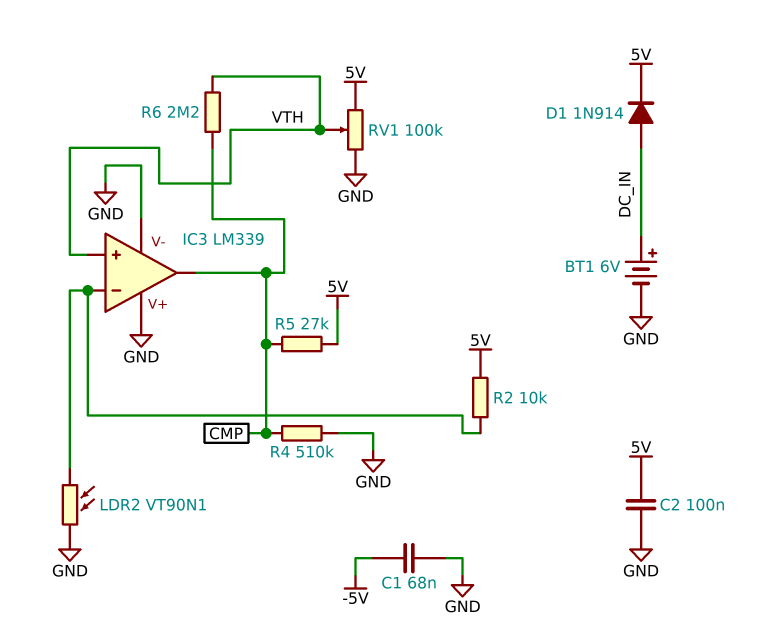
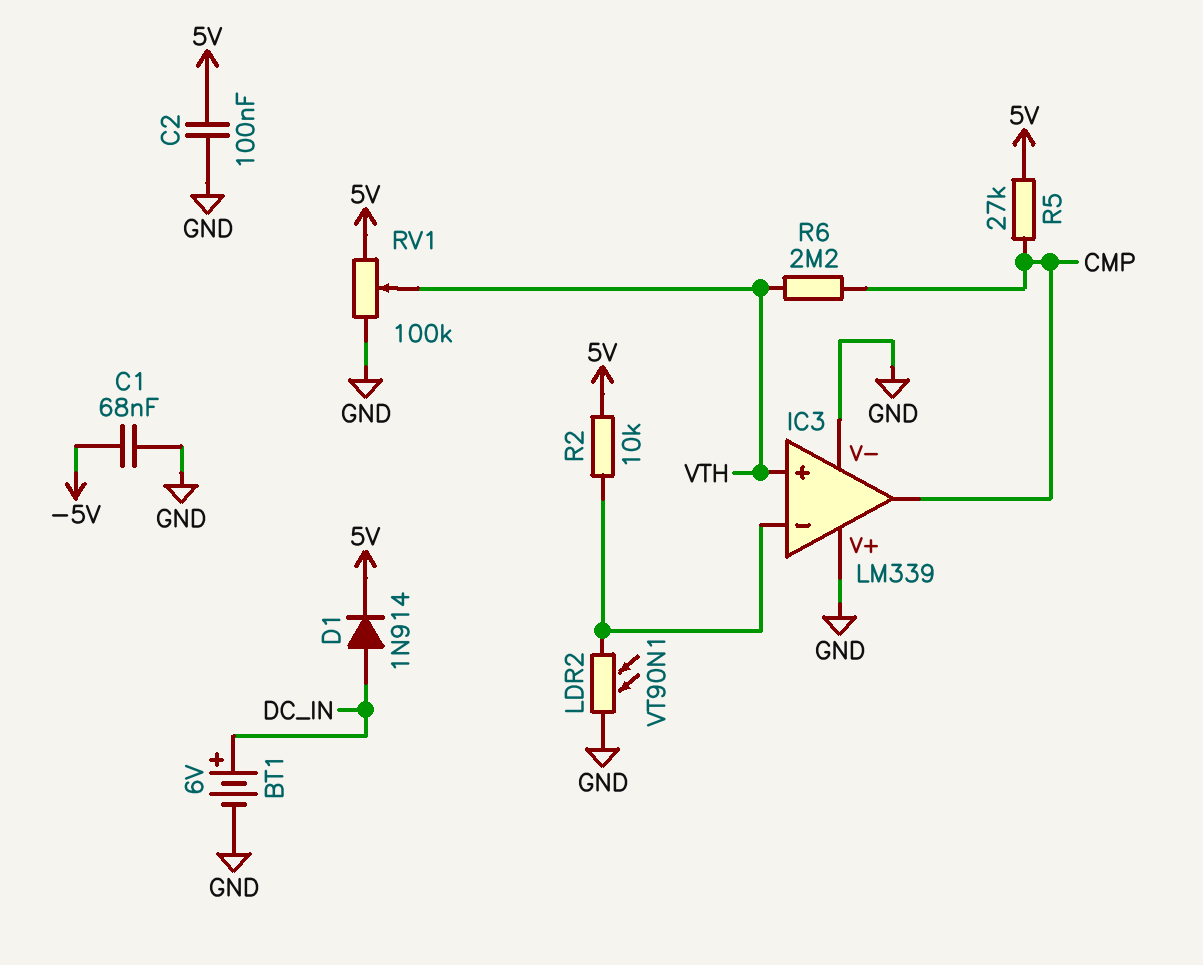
R4: 510k (CMP, GND) -> none

